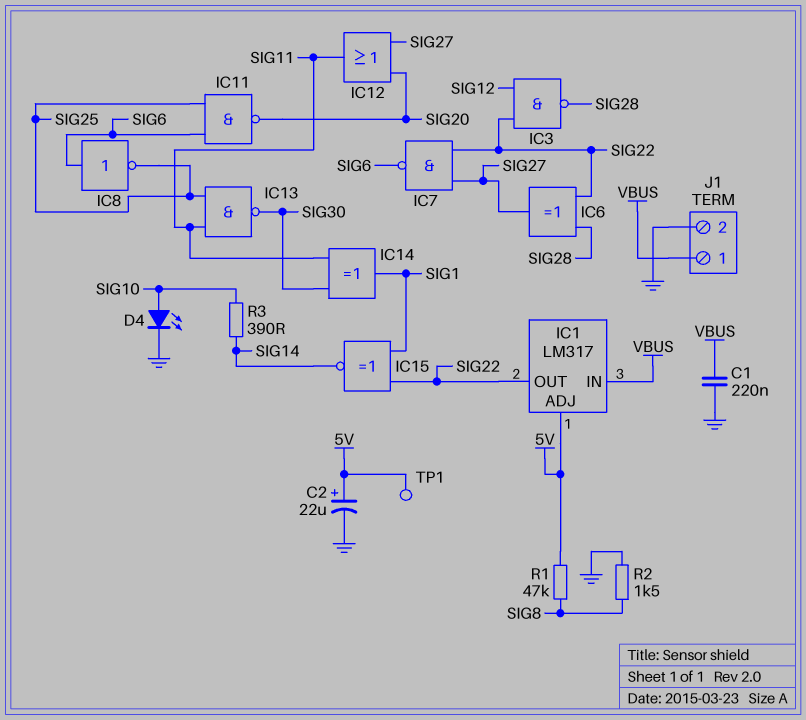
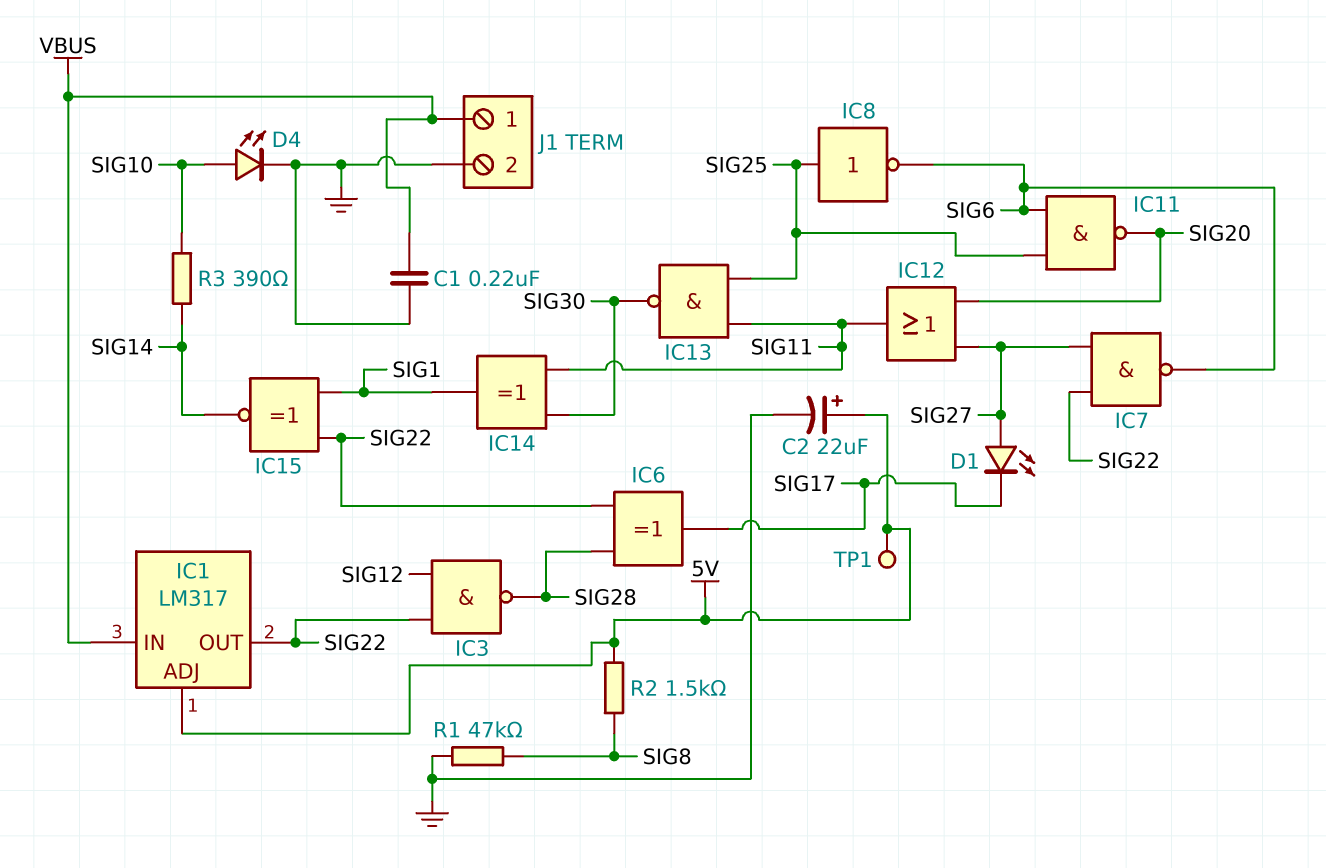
D1: none -> LED (A SIG27, K SIG17)
IC6: XOR (in SIG22, in SIG28, out SIG27) -> XOR (in SIG22, in SIG28, out SIG17)
IC8: NOT (in SIG6, out SIG25) -> NOT (in SIG25, out SIG6)
R1: 47k (5V, SIG8) -> 47k (GND, SIG8)
R2: 1.5k (GND, SIG8) -> 1.5k (5V, SIG8)

